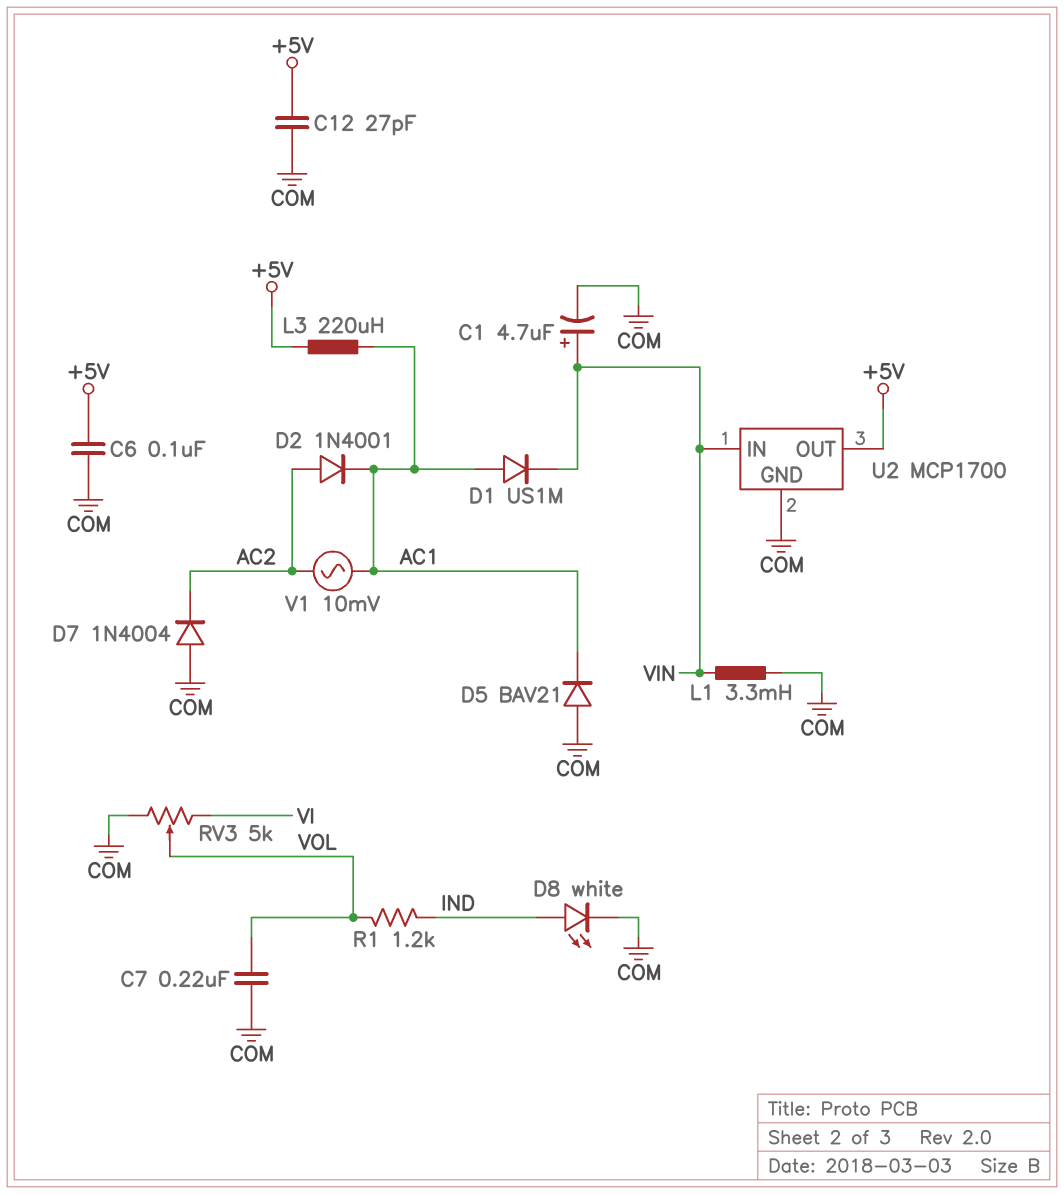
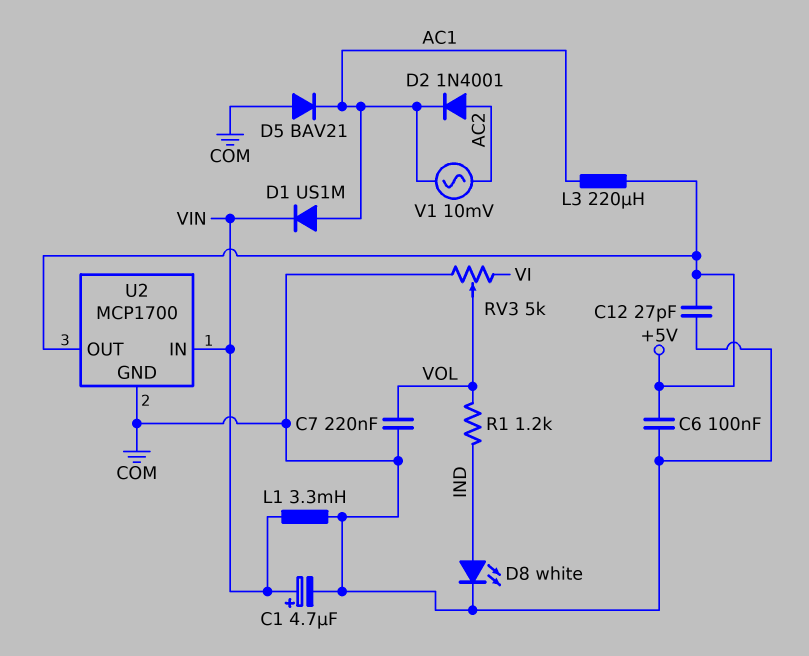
D7: diode 1N4004 (A COM, K AC2) -> none

